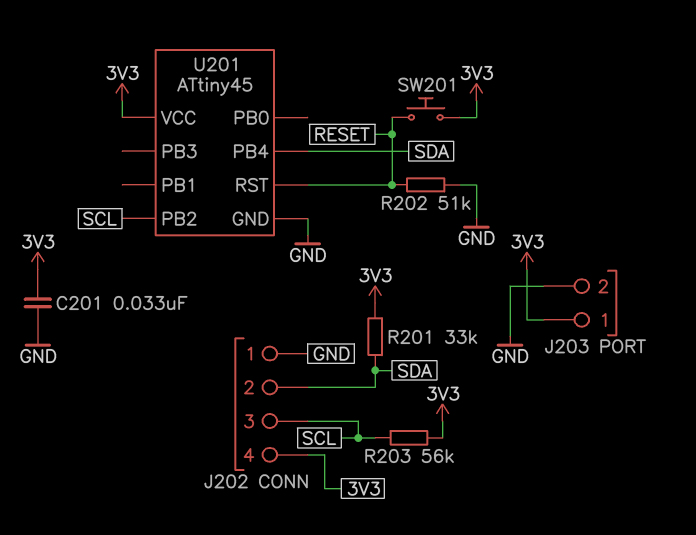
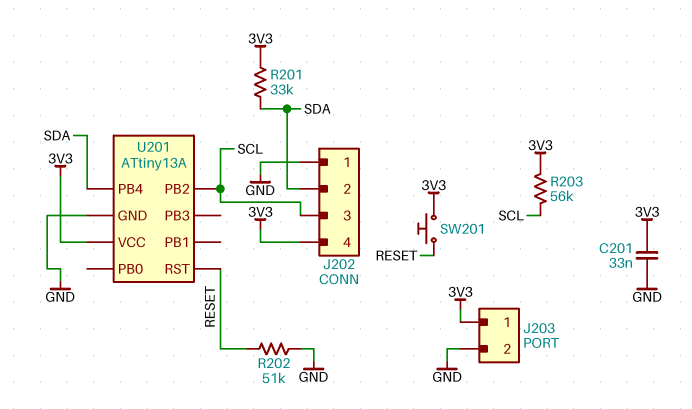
U201: ATtiny45 -> ATtiny13A

